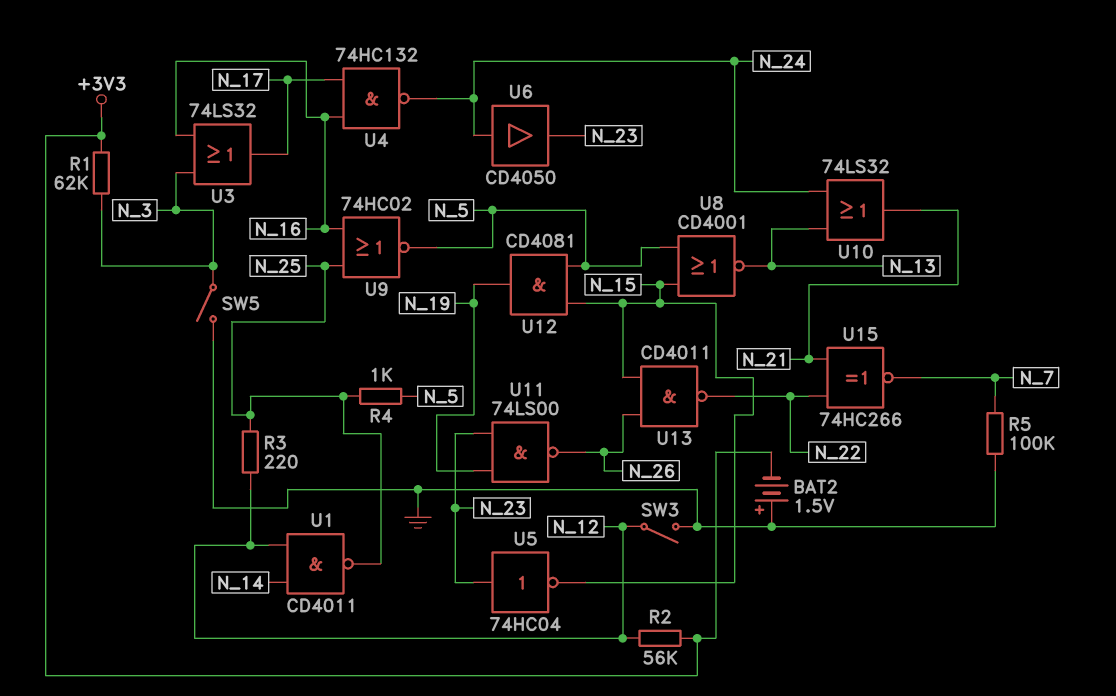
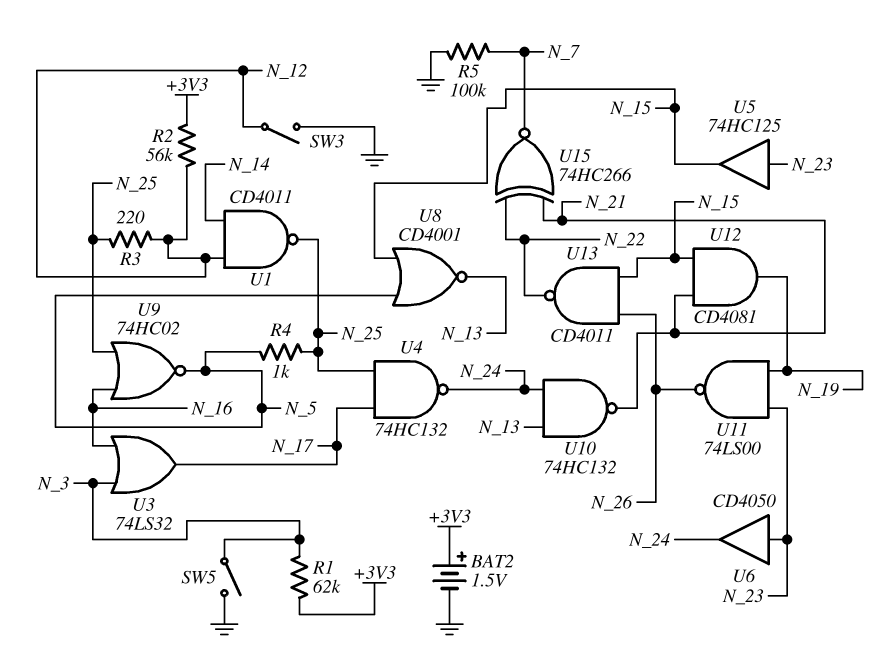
BAT2: 1.5V (plus GND, minus +3V3) -> 1.5V (plus +3V3, minus GND)
U4: NAND 74HC132 (in N_16, in N_17, out N_24) -> NAND 74HC132 (in N_17, in N_25, out N_24)
U5: NOT 74HC04 (in N_23, out N_15) -> buffer 74HC125 (in N_23, out N_15)
U6: buffer CD4050 (in N_24, out N_23) -> buffer CD4050 (in N_23, out N_24)
U10: OR 74LS32 (in N_13, in N_24, out N_21) -> NAND 74HC132 (in N_13, in N_24, out N_21)
U12: AND CD4081 (in N_5, in N_15, out N_19) -> AND CD4081 (in N_15, in N_21, out N_19)

